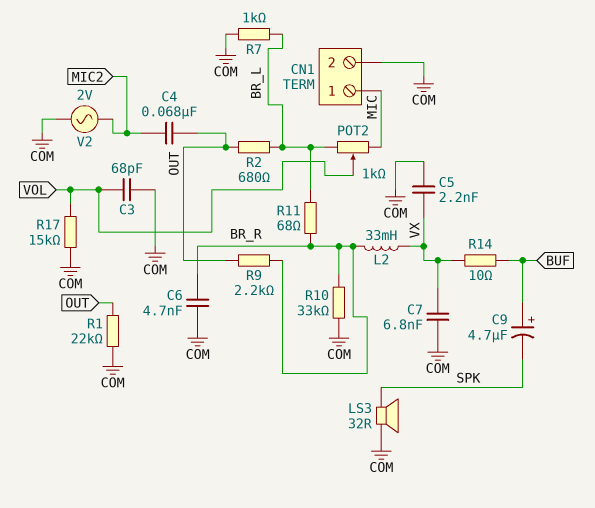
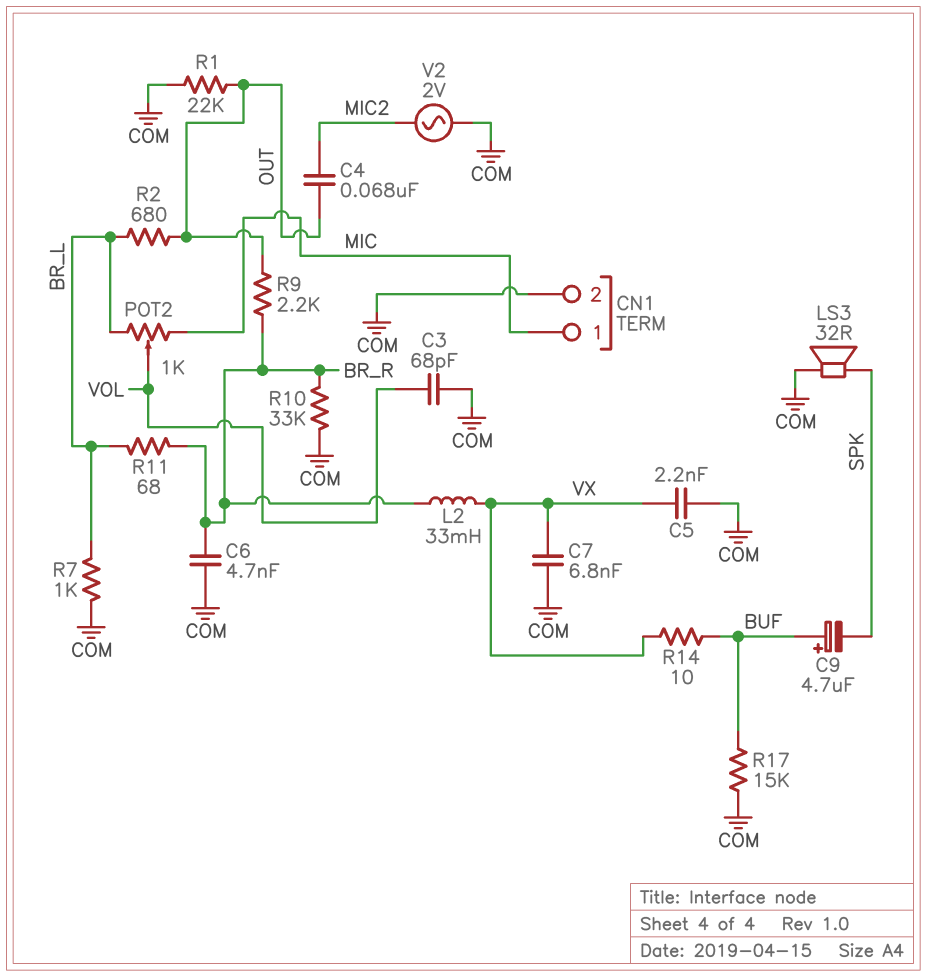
R17: 15k (COM, VOL) -> 15k (BUF, COM)

